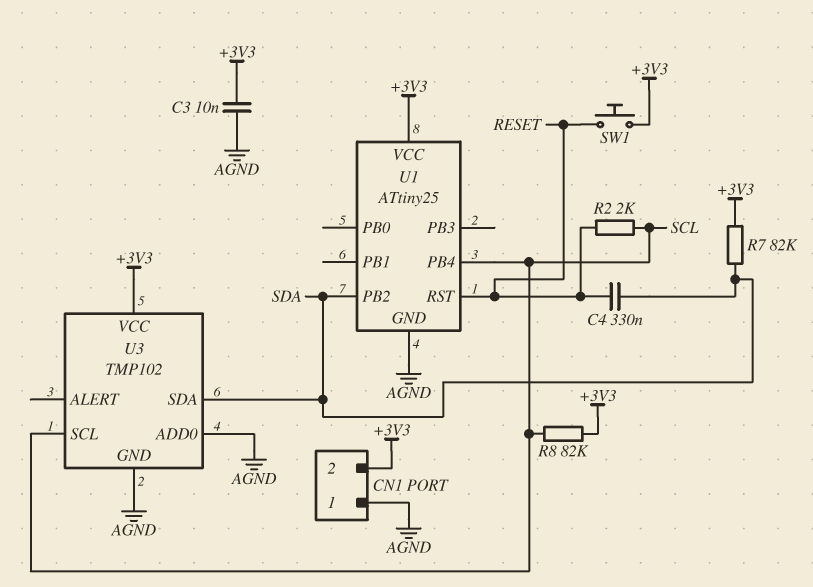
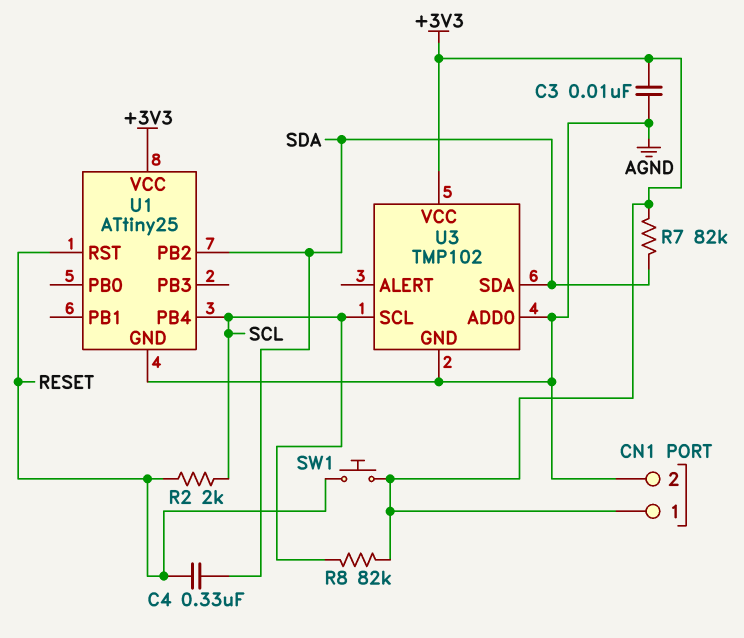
CN1 pin 1: AGND -> +3V3
CN1 pin 2: +3V3 -> AGND

